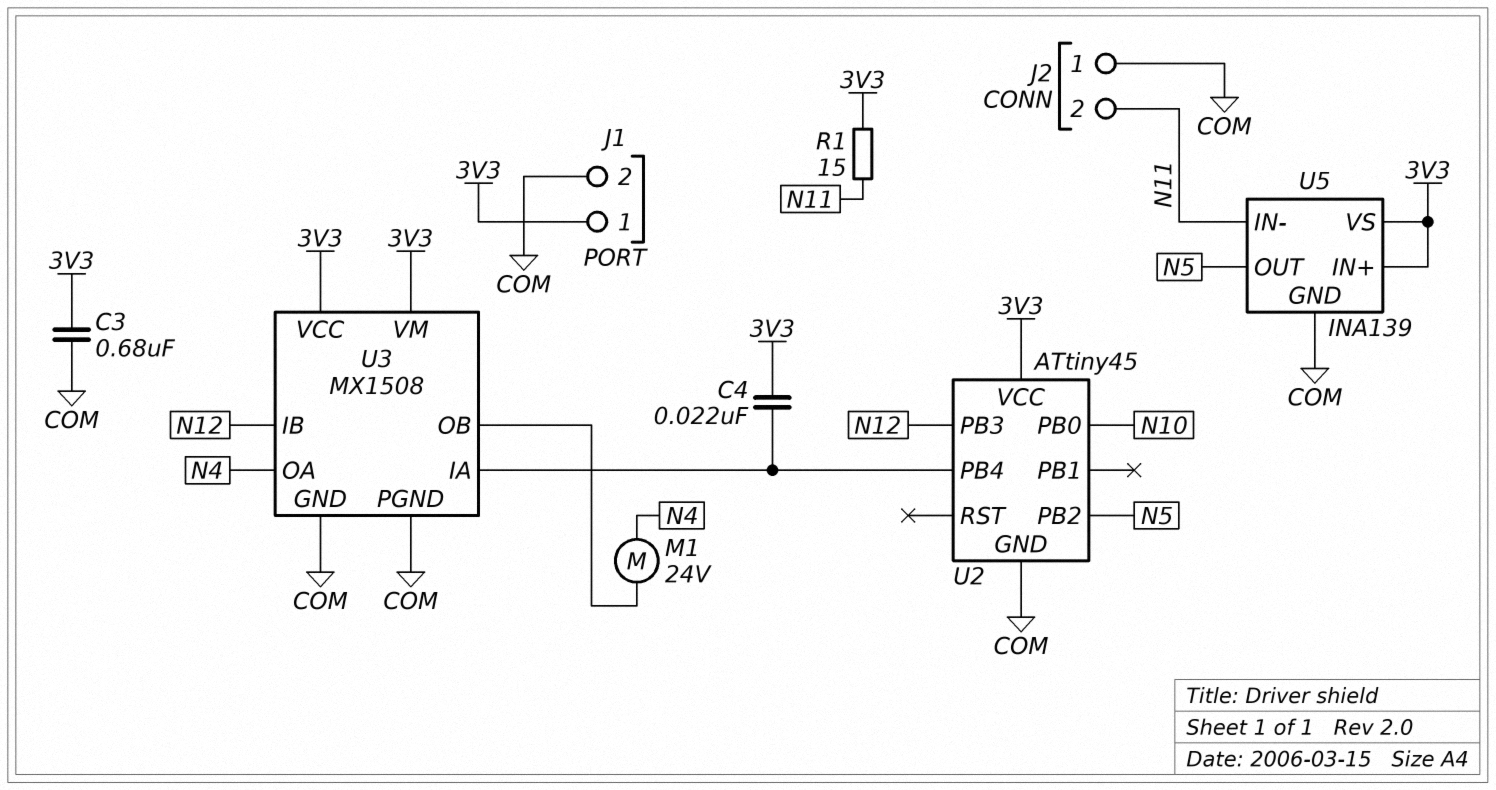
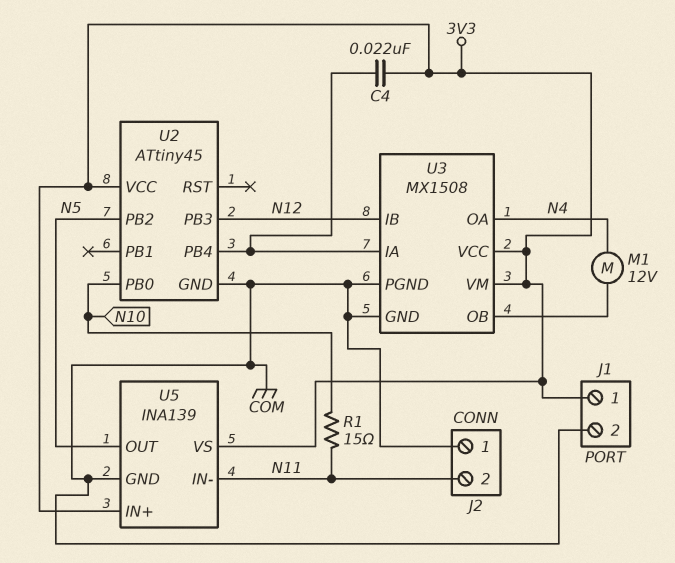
C3: 680nF (3V3, COM) -> none
M1: motor 24V (N4, U3/OB) -> motor 12V (N4, U3/OB)
R1: 15 (3V3, N11) -> 15 (N10, N11)

